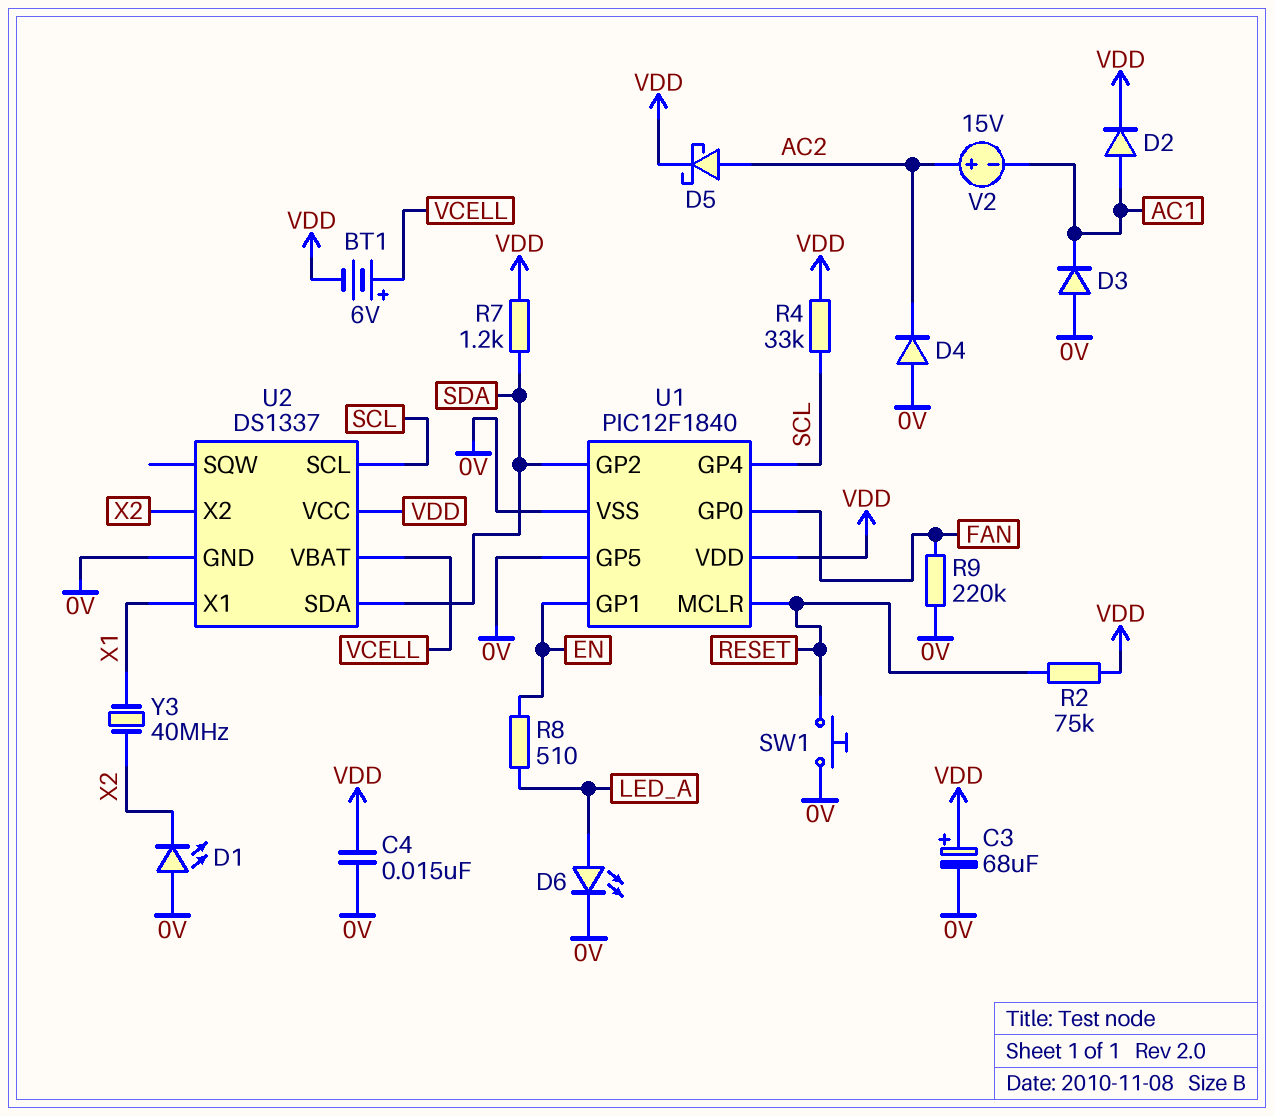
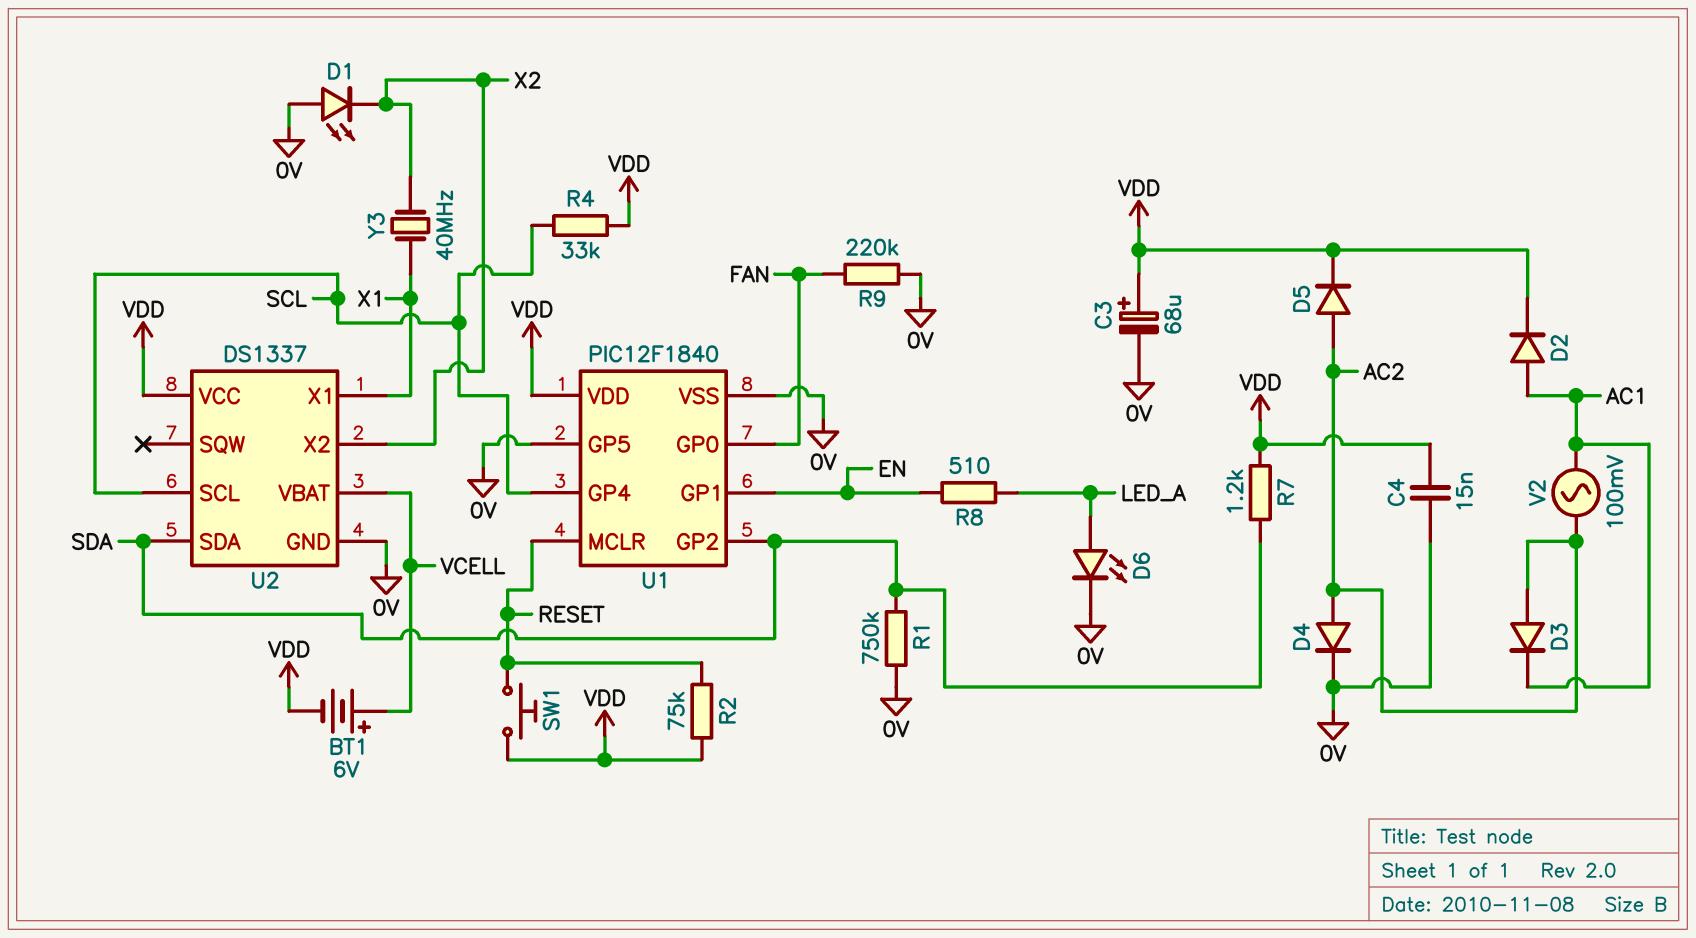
D3: diode (A 0V, K AC1) -> diode (A AC2, K AC1)
D4: diode (A 0V, K AC2) -> diode (A AC2, K 0V)
D5: schottky (A AC2, K VDD) -> diode (A AC2, K VDD)
R1: none -> 750k (0V, SDA)
SW1: button (0V, RESET) -> button (RESET, VDD)
V2: 15V (plus AC2, minus AC1) -> AC 100mV (AC1, AC2)

